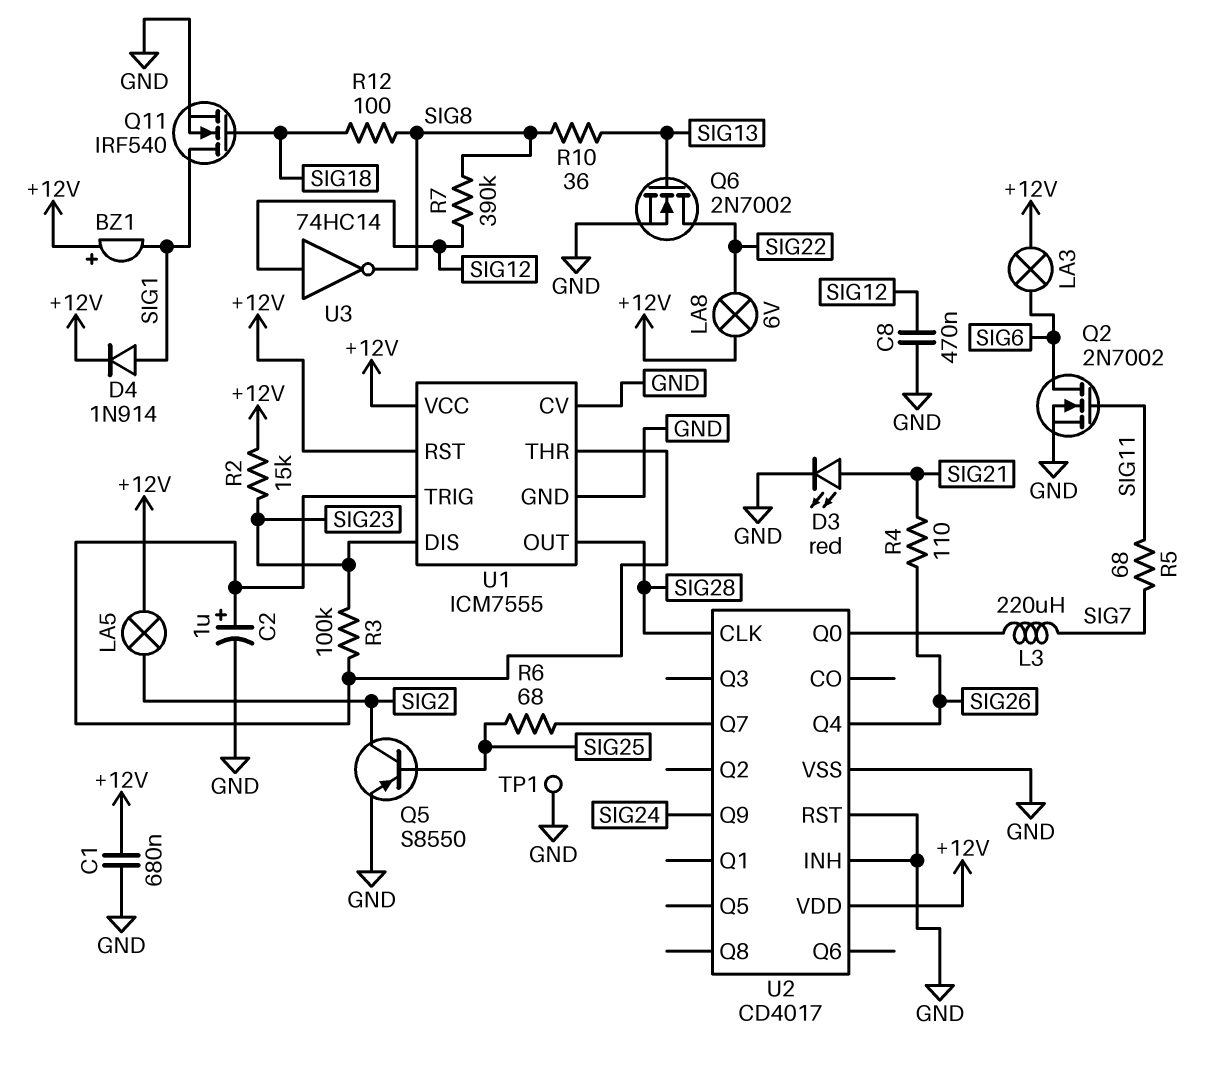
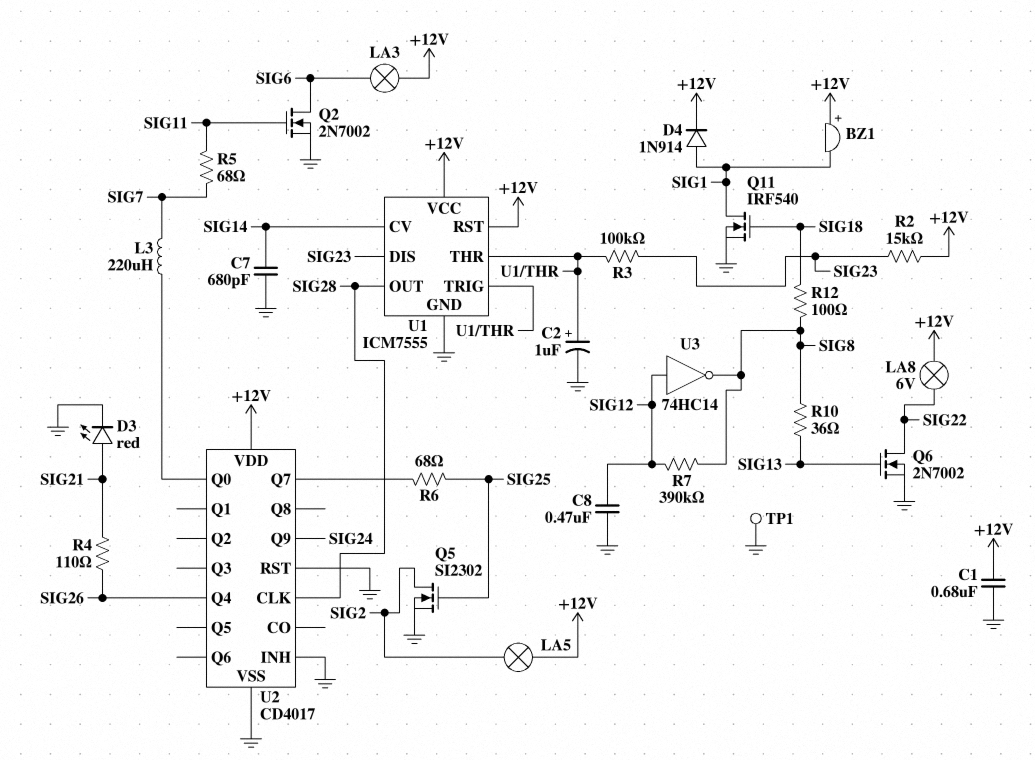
C7: none -> 680pF (GND, SIG14)
Q5: PNP S8550 (B SIG25, C SIG2, E GND) -> NMOS SI2302 (G SIG25, D SIG2, S GND)
U1 pin CV: GND -> SIG14

